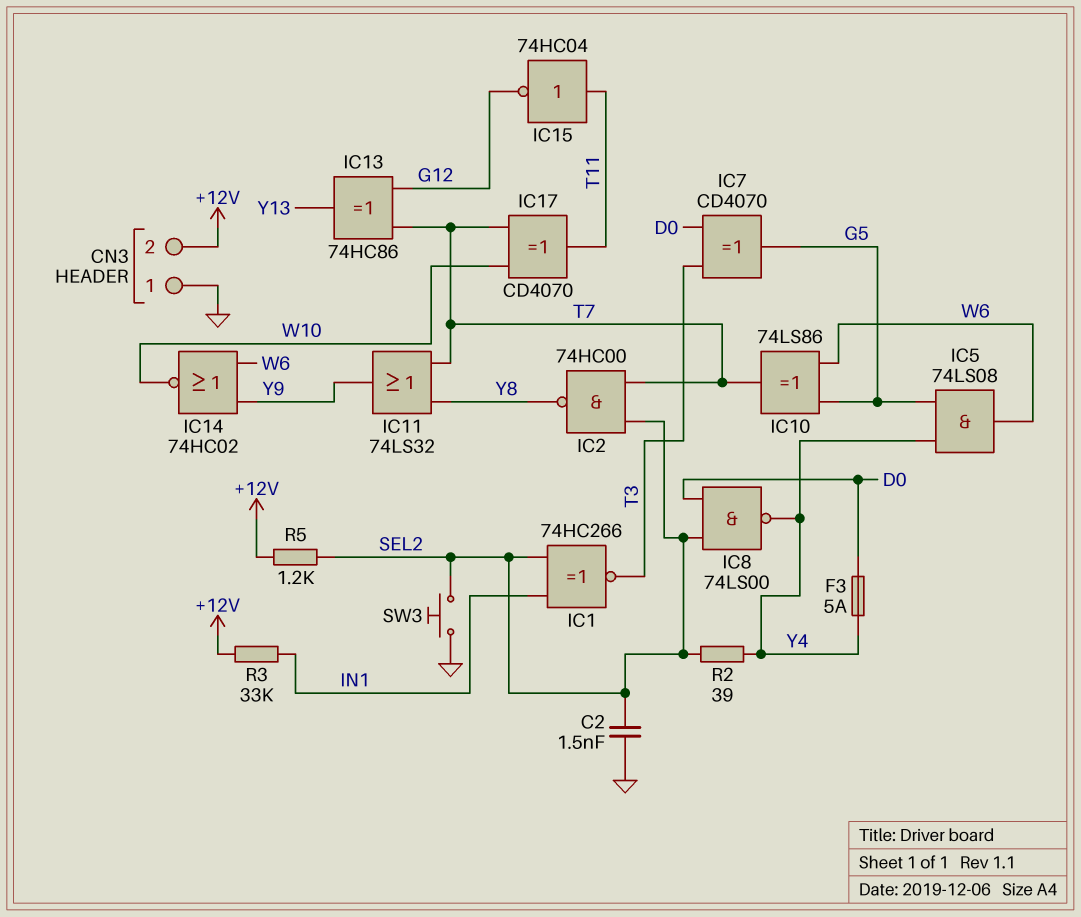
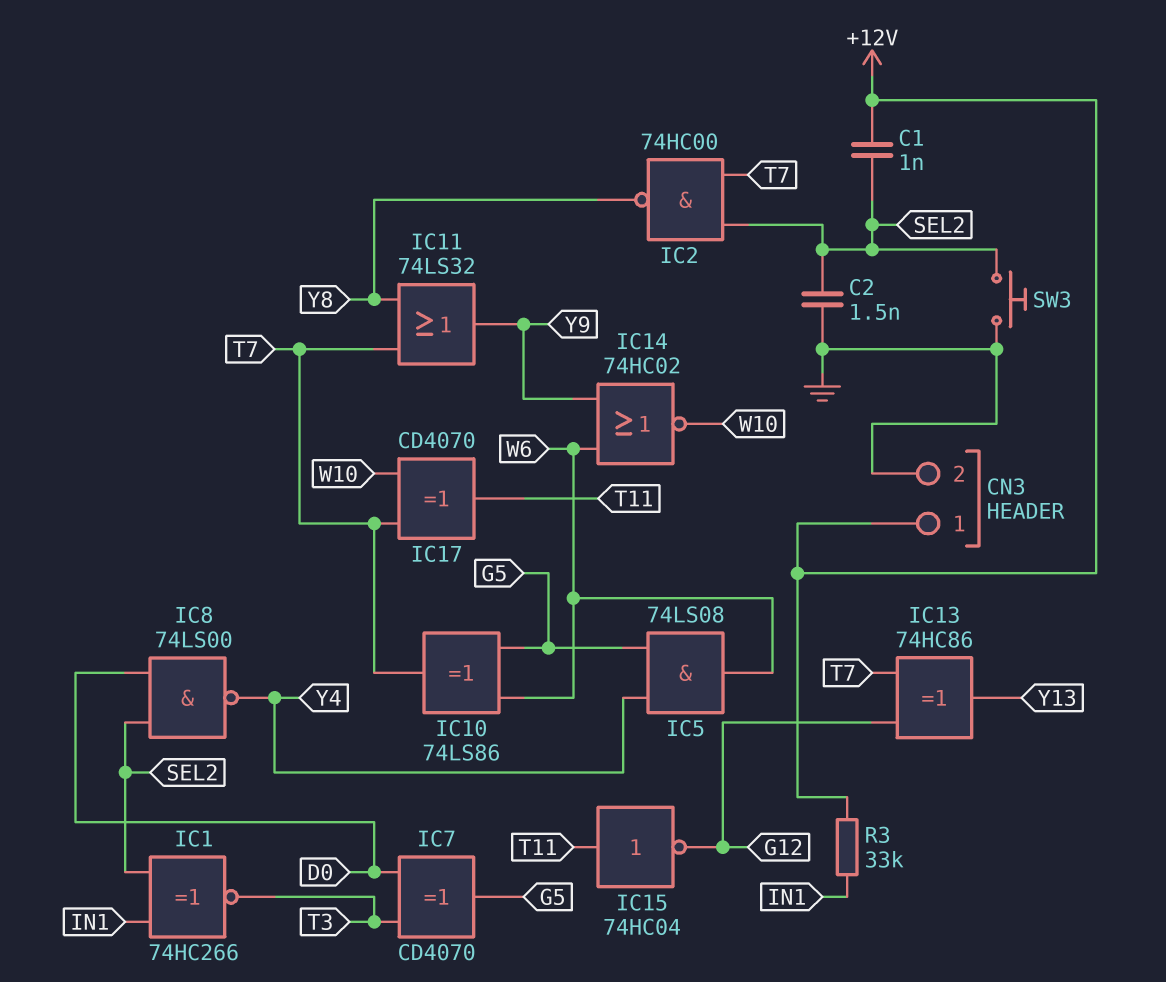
C1: none -> 1nF (+12V, SEL2)
CN3 pin 1: GND -> +12V
CN3 pin 2: +12V -> GND
F3: 5A (D0, Y4) -> none
R2: 39 (SEL2, Y4) -> none
R5: 1.2k (+12V, SEL2) -> none

